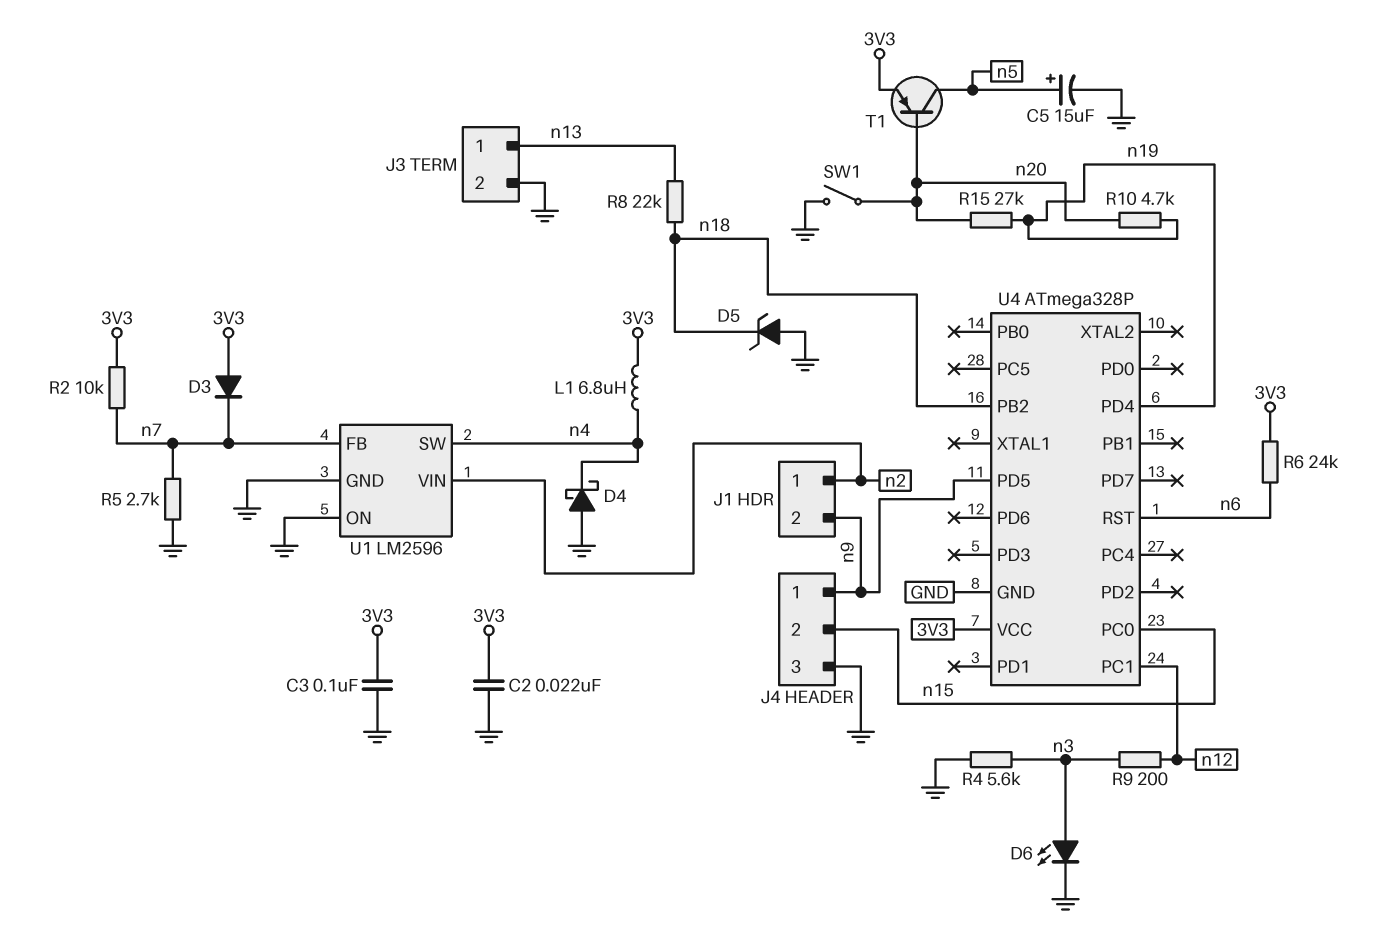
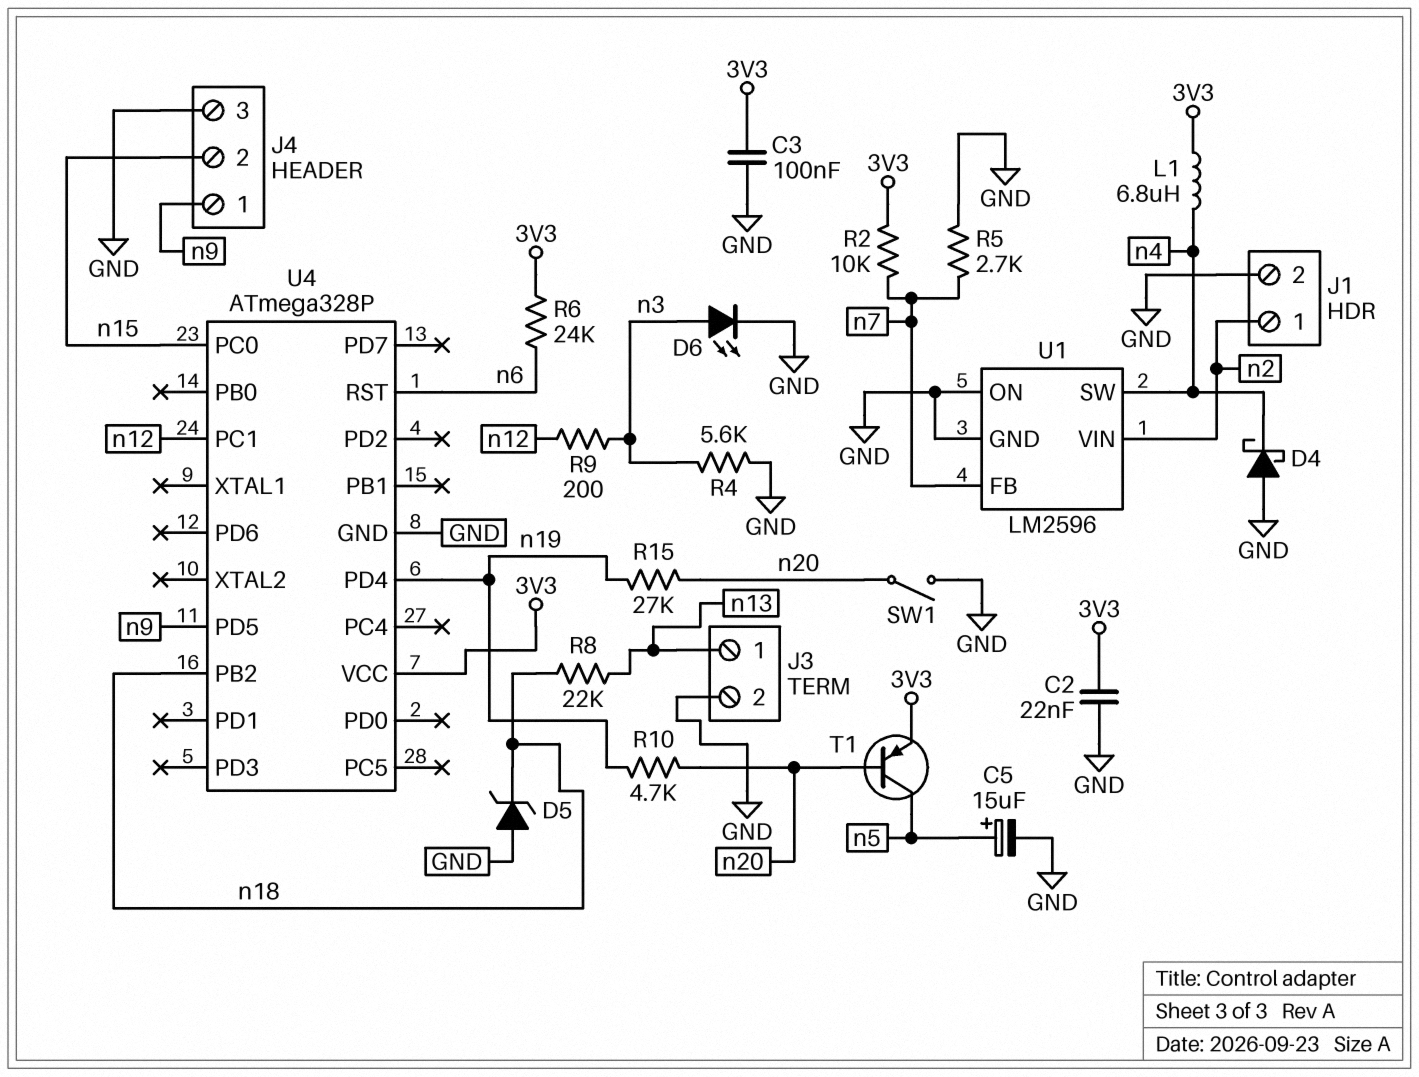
D3: diode (A 3V3, K n7) -> none
J1 pin 2: n9 -> GND

